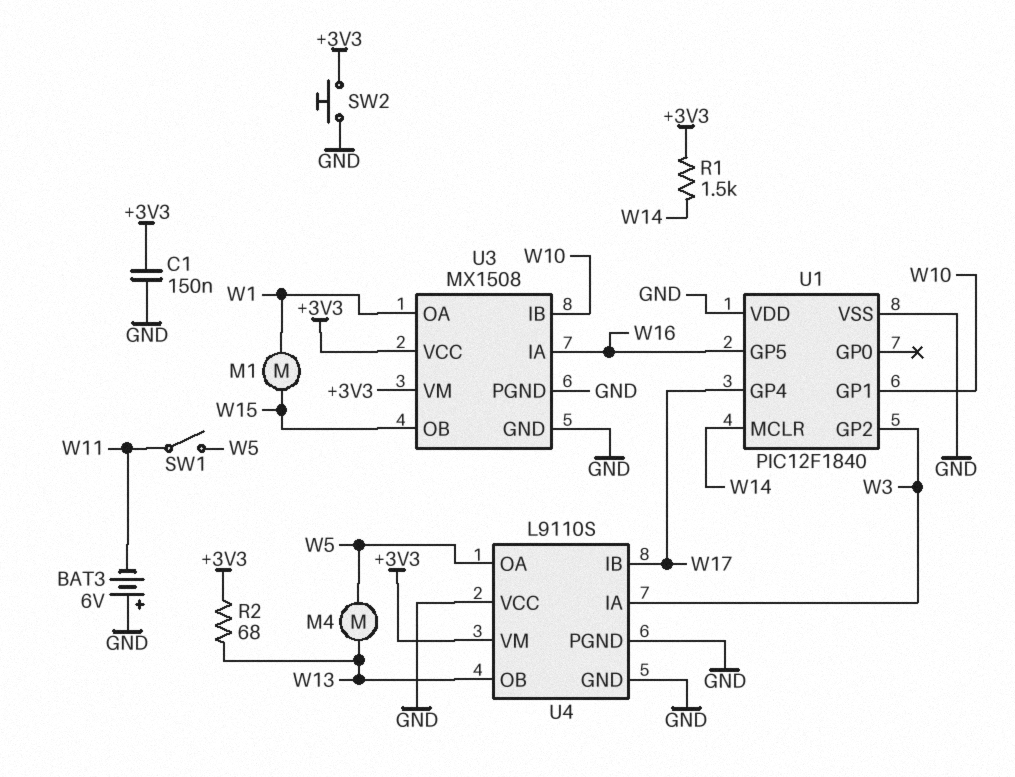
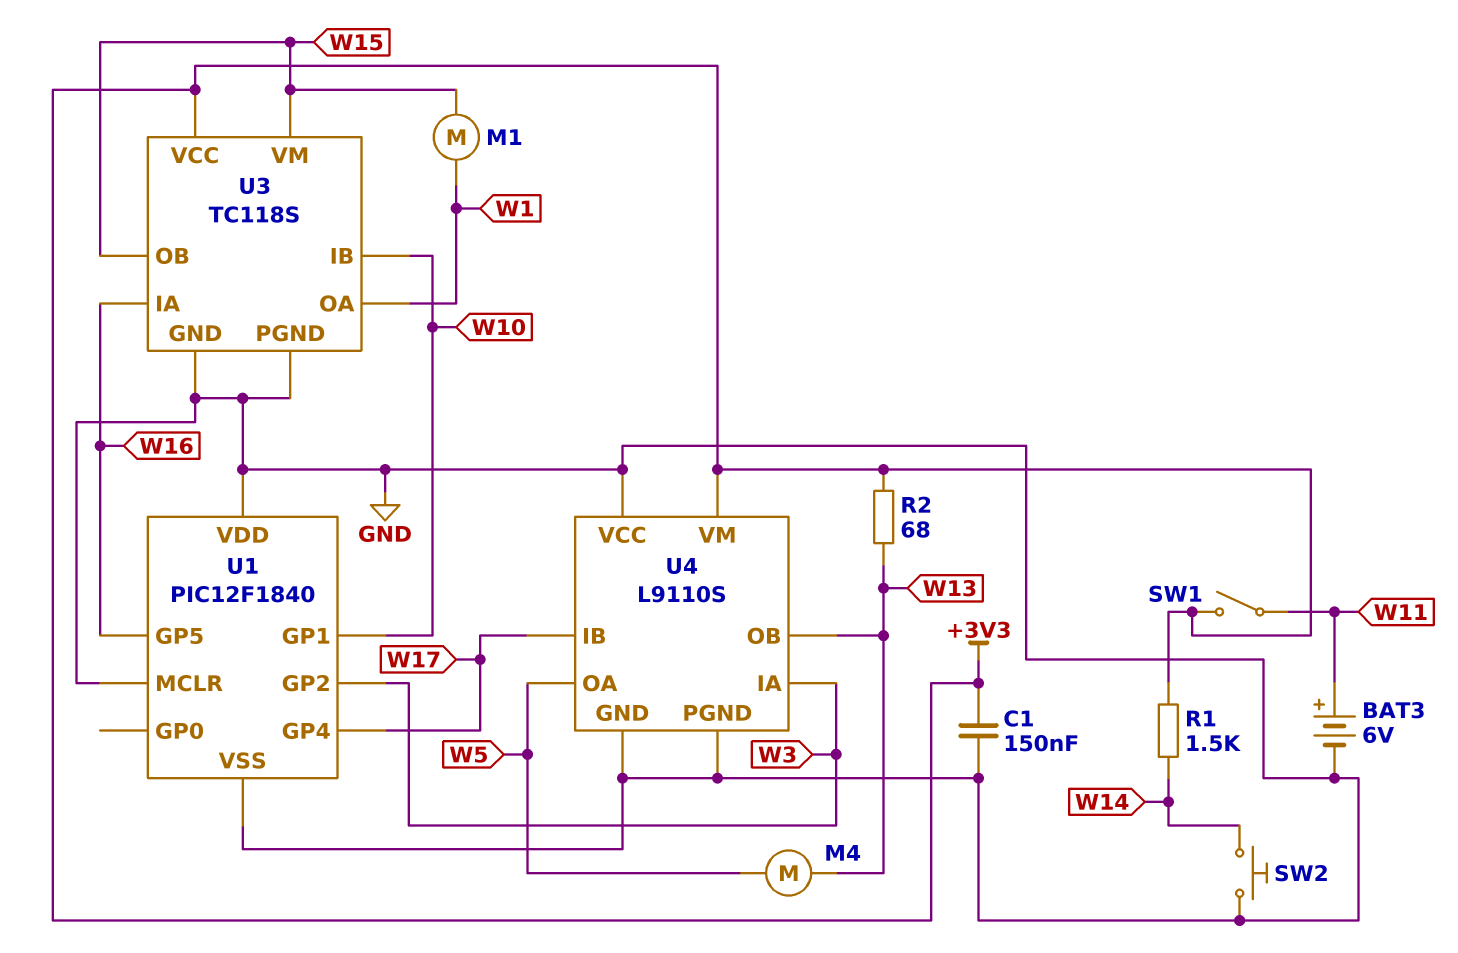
BAT3: 6V (plus GND, minus W11) -> 6V (plus W11, minus GND)
SW1: switch (W5, W11) -> switch (+3V3, W11)
SW2: button (+3V3, GND) -> button (GND, W14)
U1 pin MCLR: W14 -> GND
U3: MX1508 -> TC118S
U3 pin VM: +3V3 -> W15

